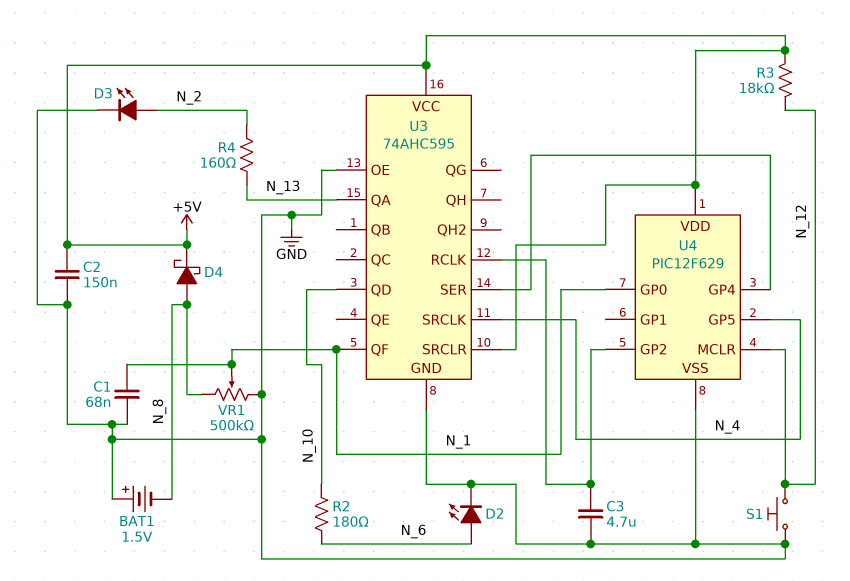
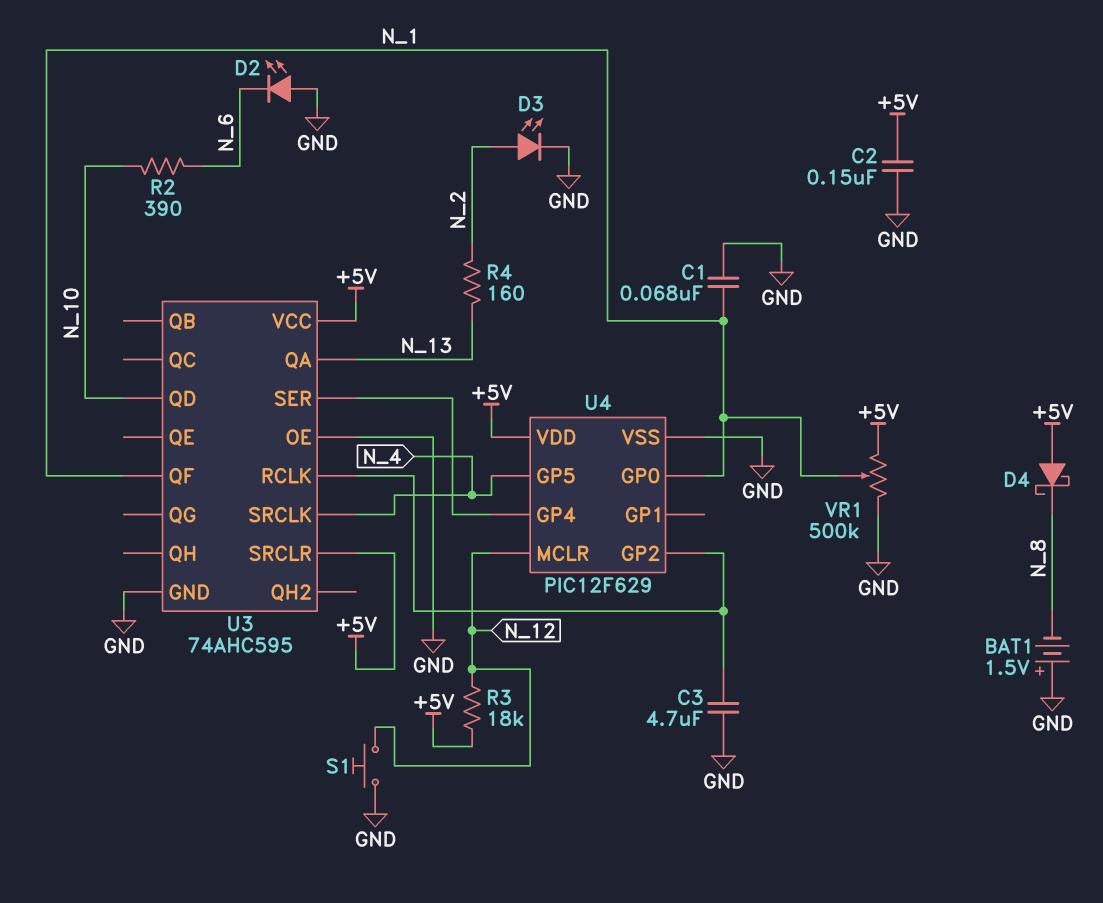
D2: LED (A N_6, K GND) -> LED (A GND, K N_6)
D4: schottky (A N_8, K +5V) -> schottky (A +5V, K N_8)
R2: 180 (N_6, N_10) -> 390 (N_6, N_10)
VR1: 500k (GND, N_8, wiper N_1) -> 500k (+5V, GND, wiper N_1)

